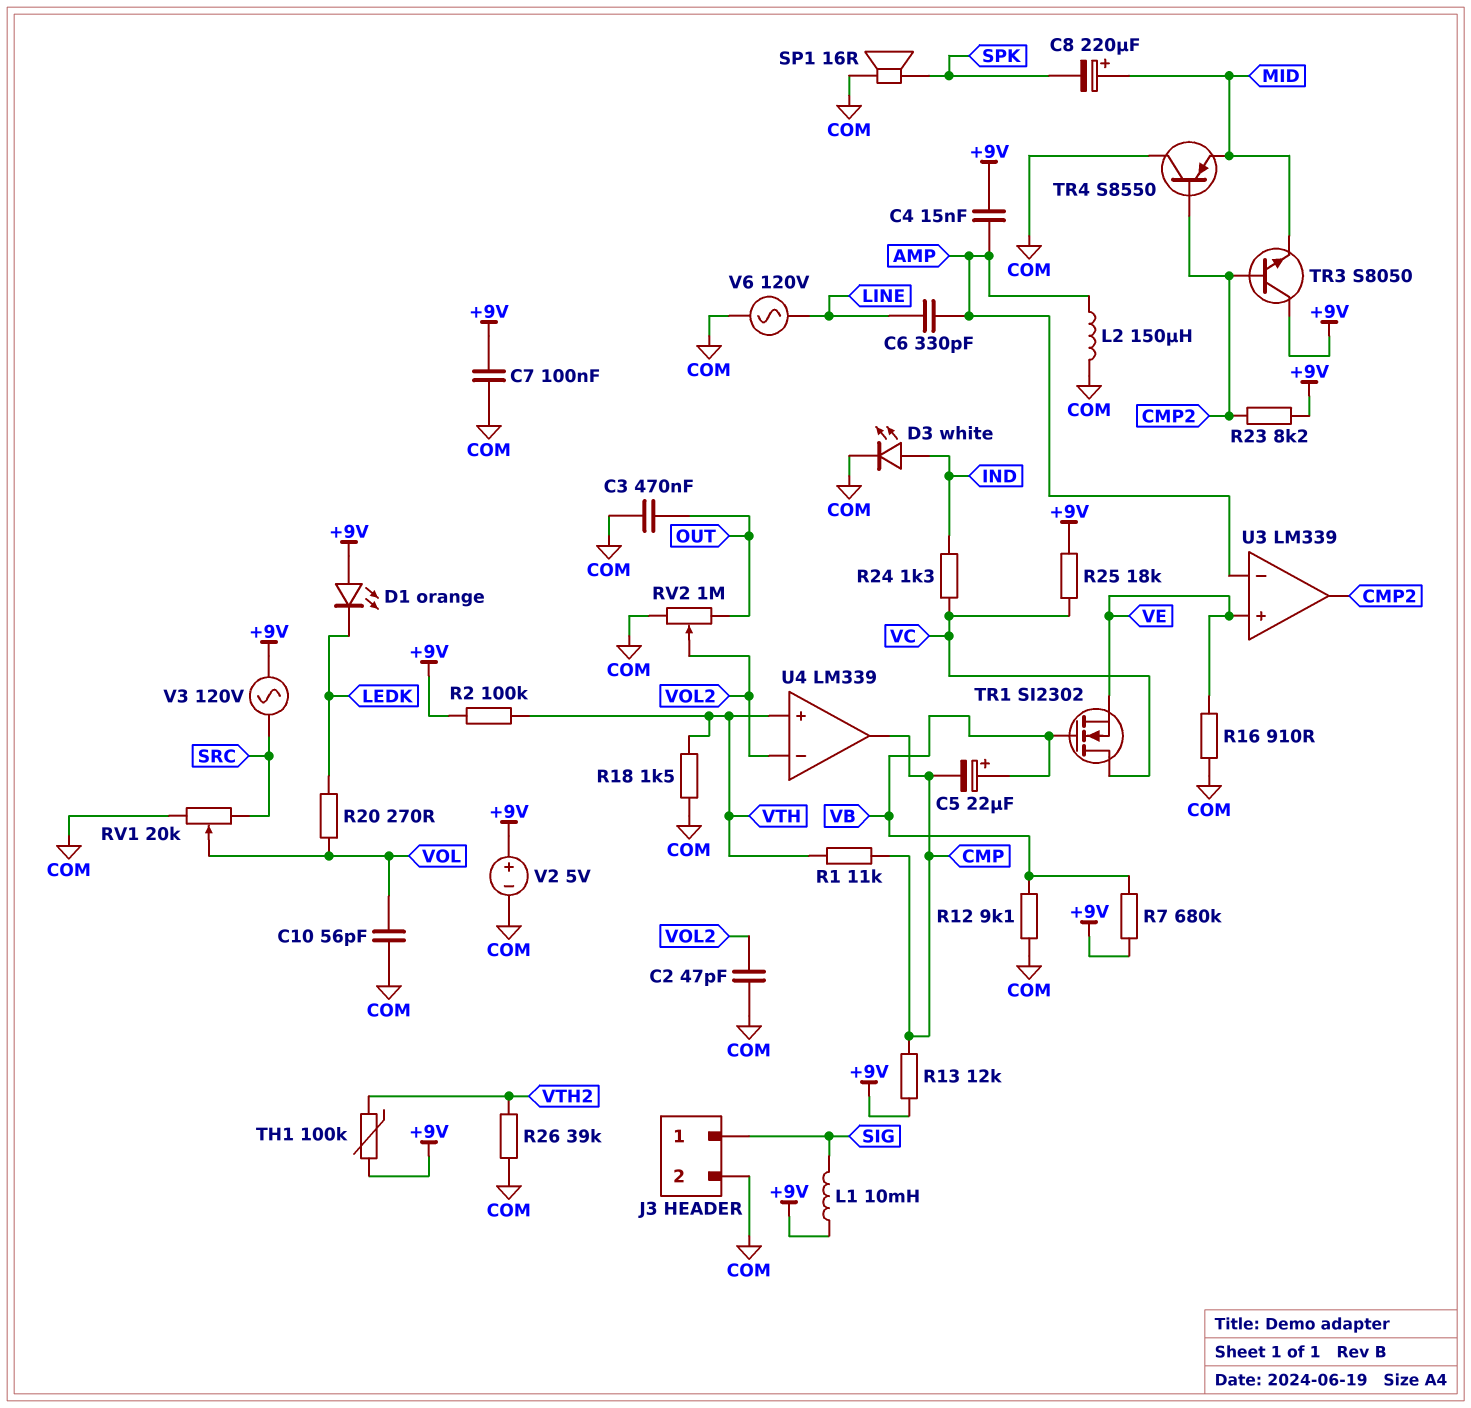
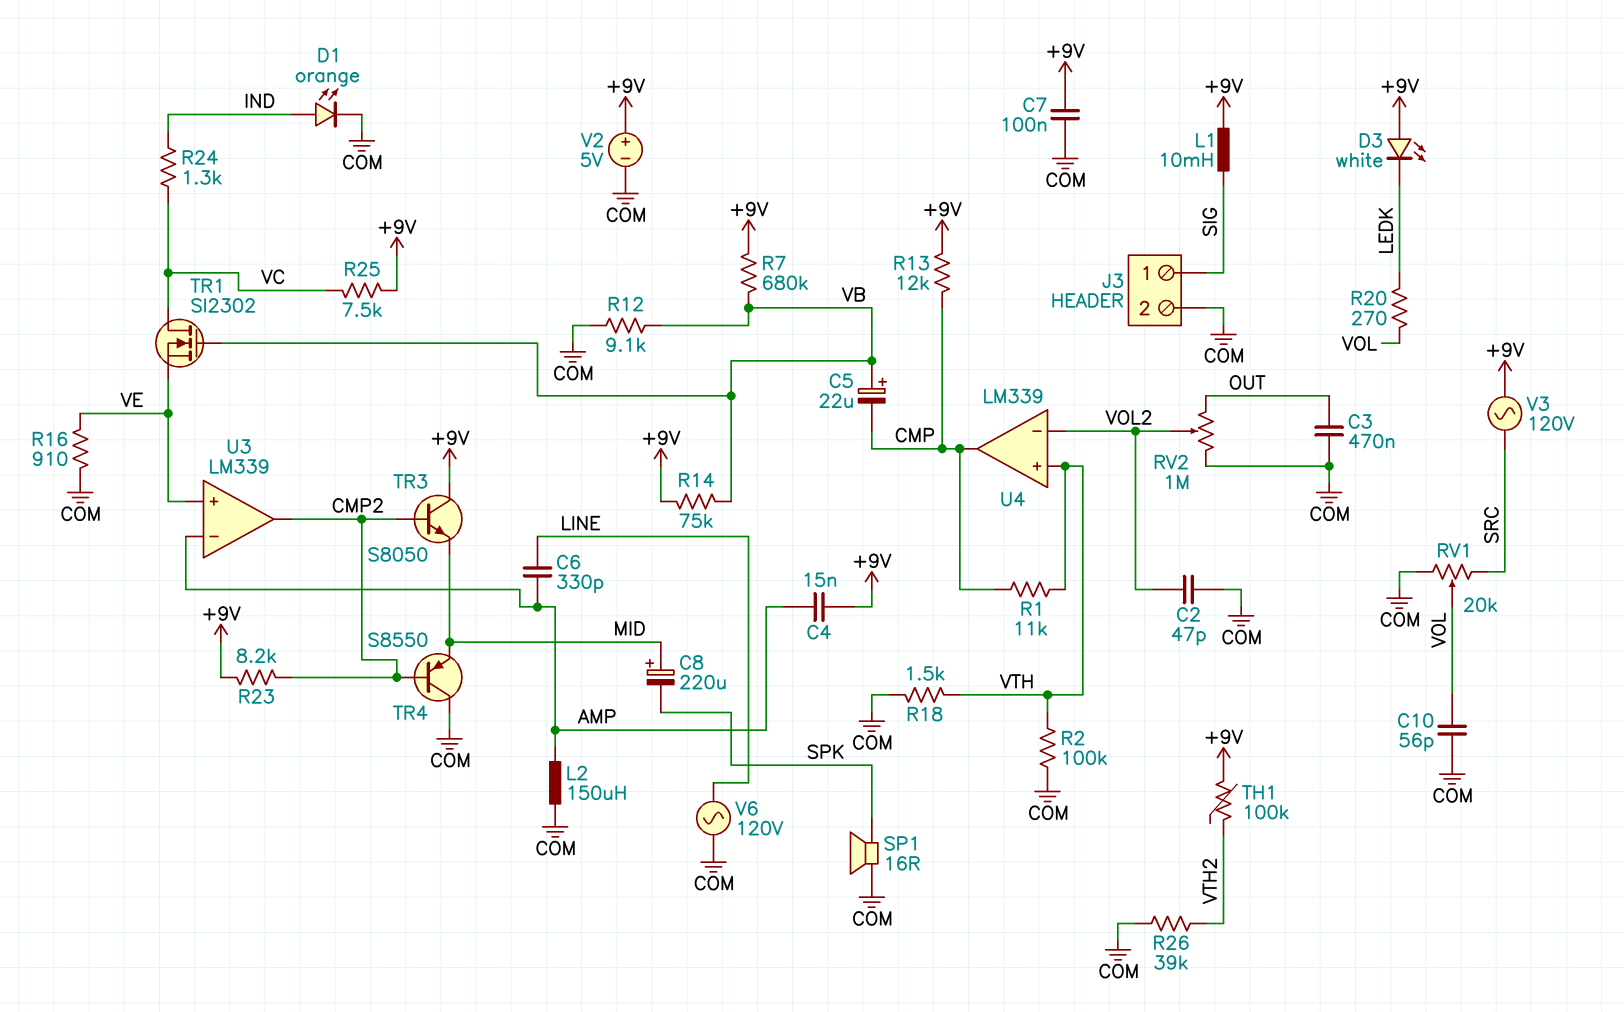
D1: LED orange (A +9V, K LEDK) -> LED orange (A IND, K COM)
D3: LED white (A IND, K COM) -> LED white (A +9V, K LEDK)
R2: 100k (+9V, VTH) -> 100k (COM, VTH)
R14: none -> 75k (+9V, VB)
R25: 18k (+9V, VC) -> 7.5k (+9V, VC)

